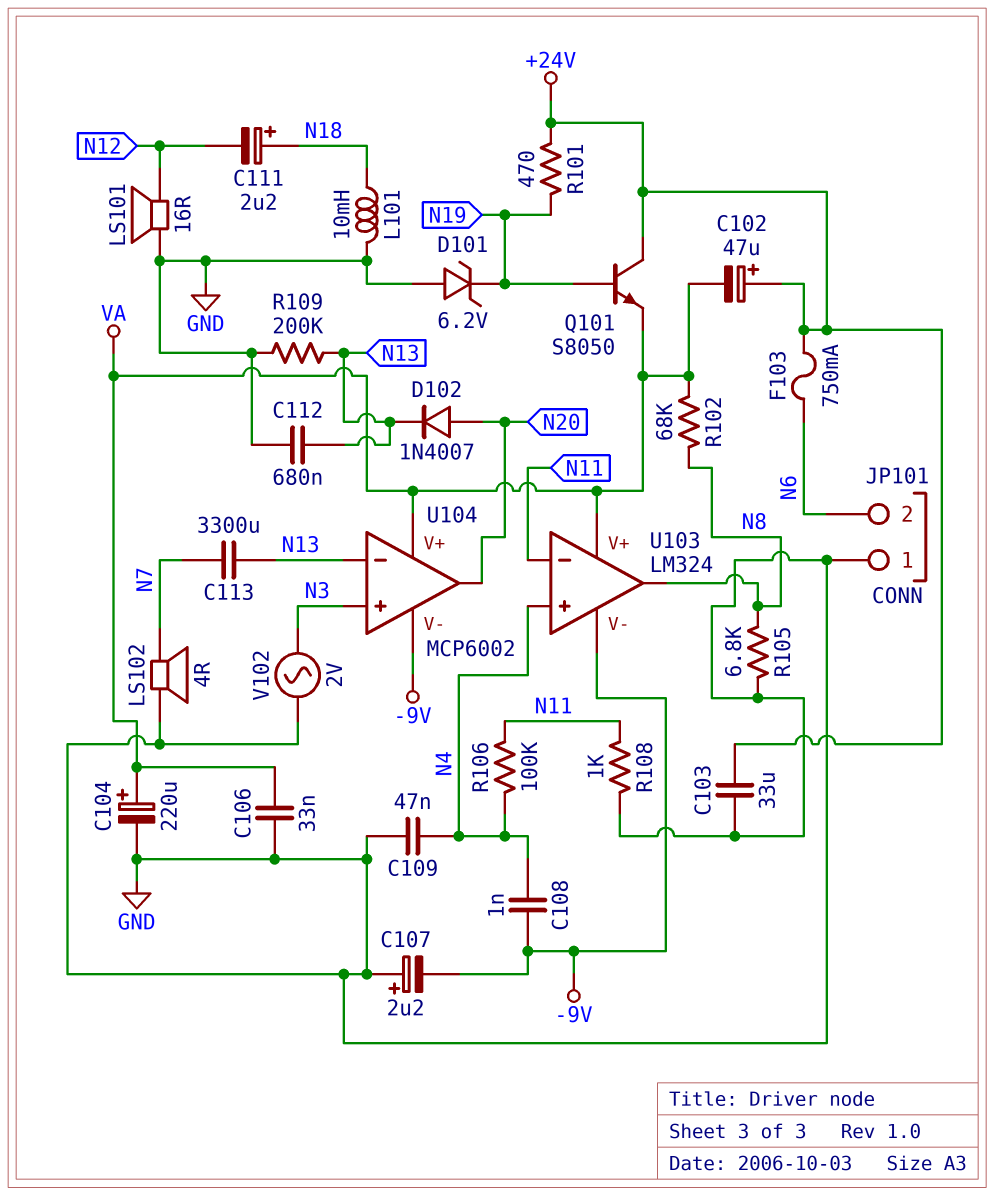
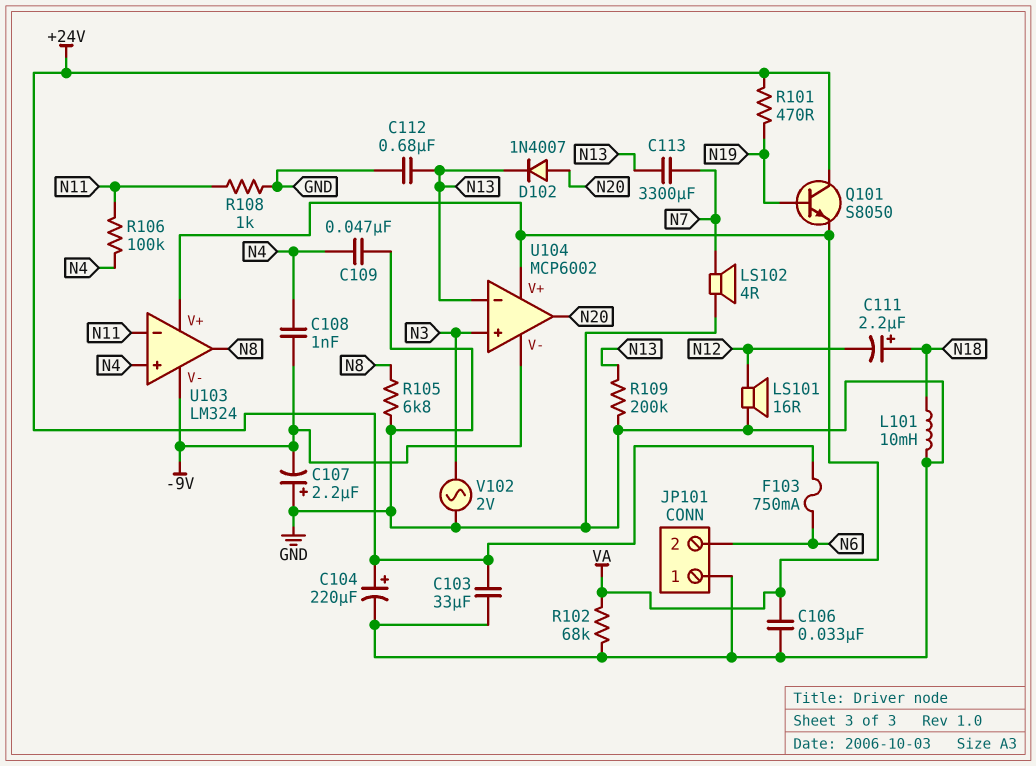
C102: 47uF (plus +24V, minus VA) -> none
C104: 220uF (plus VA, minus GND) -> 220uF (plus +24V, minus GND)
D101: zener 6.2V (A GND, K N19) -> none
R102: 68k (N8, VA) -> 68k (GND, VA)

